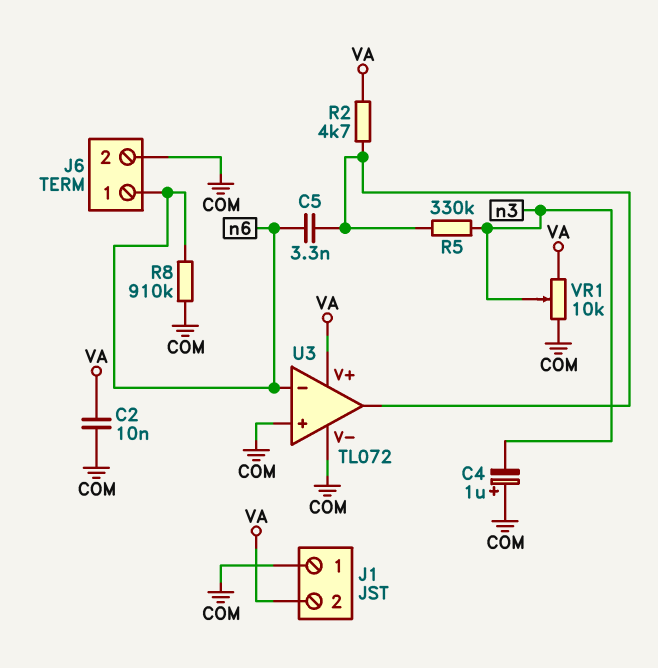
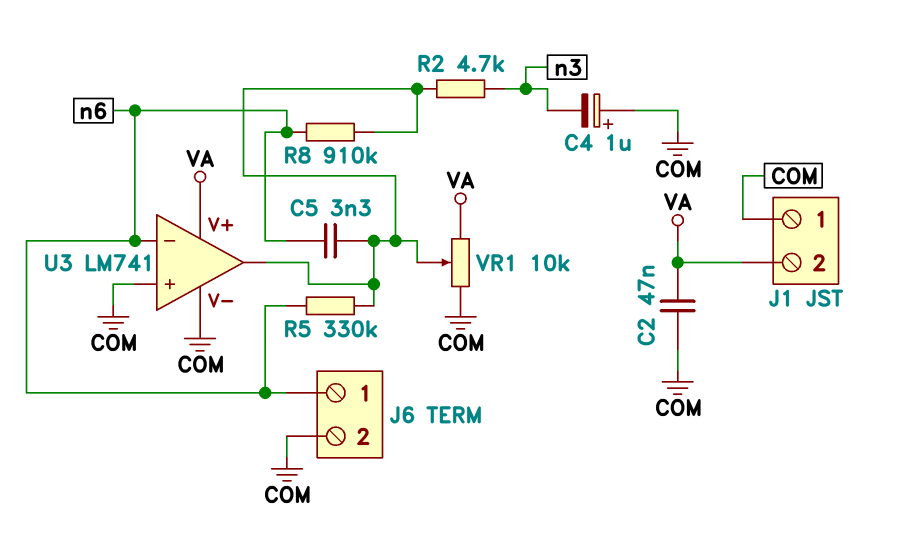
C2: 10nF (COM, VA) -> 47nF (COM, VA)
R2: 4.7k (U3/out, VA) -> 4.7k (U3/out, n3)
R5: 330k (U3/out, n3) -> 330k (U3/out, n6)
R8: 910k (COM, n6) -> 910k (U3/out, n6)
U3: TL072 -> LM741
VR1: 10k (COM, VA, wiper n3) -> 10k (COM, VA, wiper U3/out)

